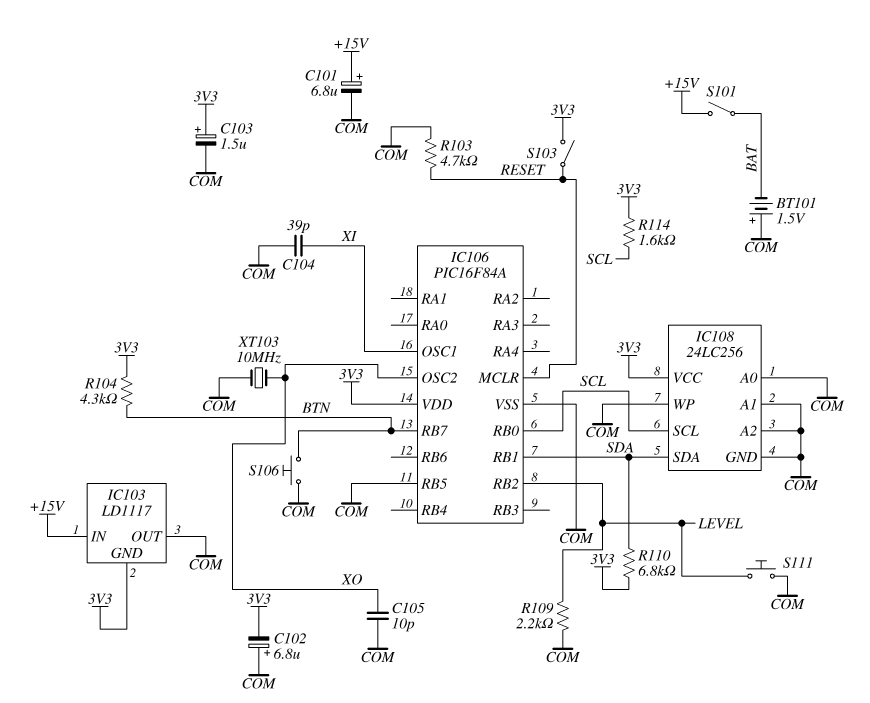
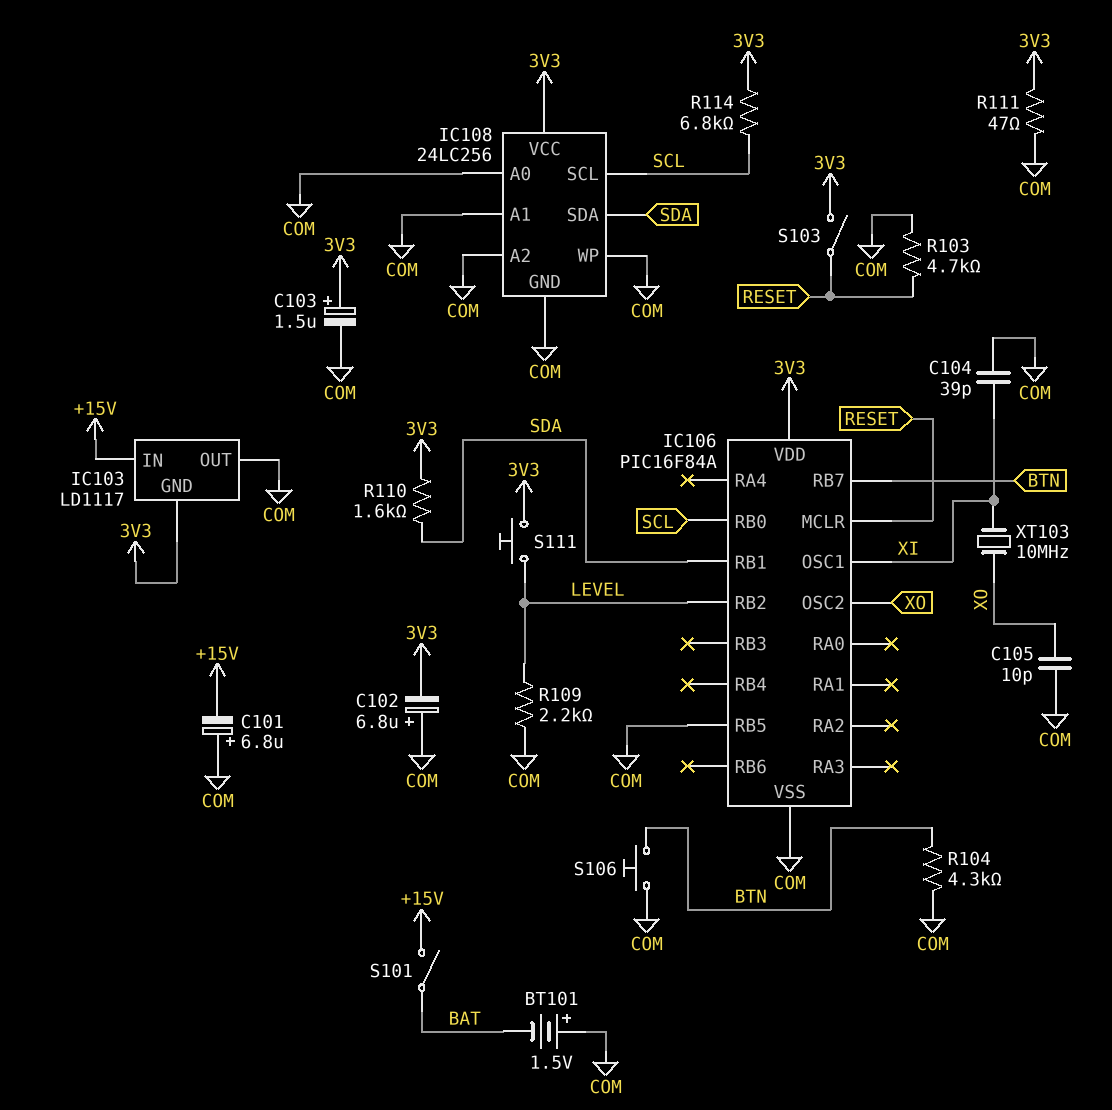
C101: 6.8uF (plus +15V, minus COM) -> 6.8uF (plus COM, minus +15V)
R104: 4.3k (3V3, BTN) -> 4.3k (BTN, COM)
R110: 6.8k (3V3, SDA) -> 1.6k (3V3, SDA)
R111: none -> 47 (3V3, COM)
R114: 1.6k (3V3, SCL) -> 6.8k (3V3, SCL)
S111: button (COM, LEVEL) -> button (3V3, LEVEL)
XT103: 10MHz (COM, XO) -> 10MHz (XI, XO)

